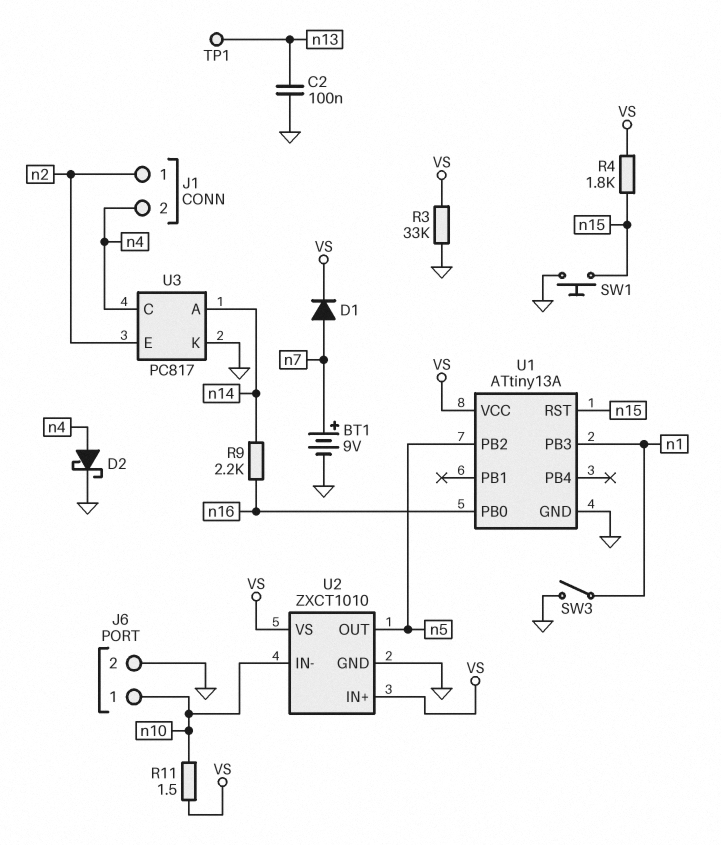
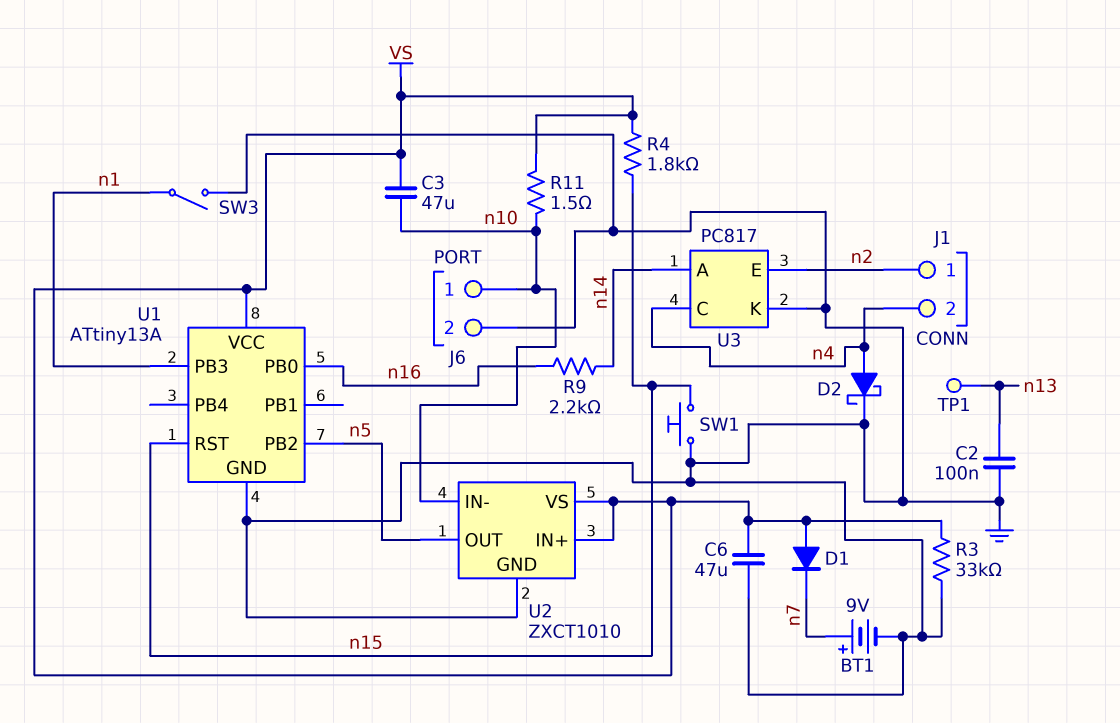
C3: none -> 47uF (VS, n10)
C6: none -> 47uF (GND, VS)
D1: diode (A n7, K VS) -> diode (A VS, K n7)

